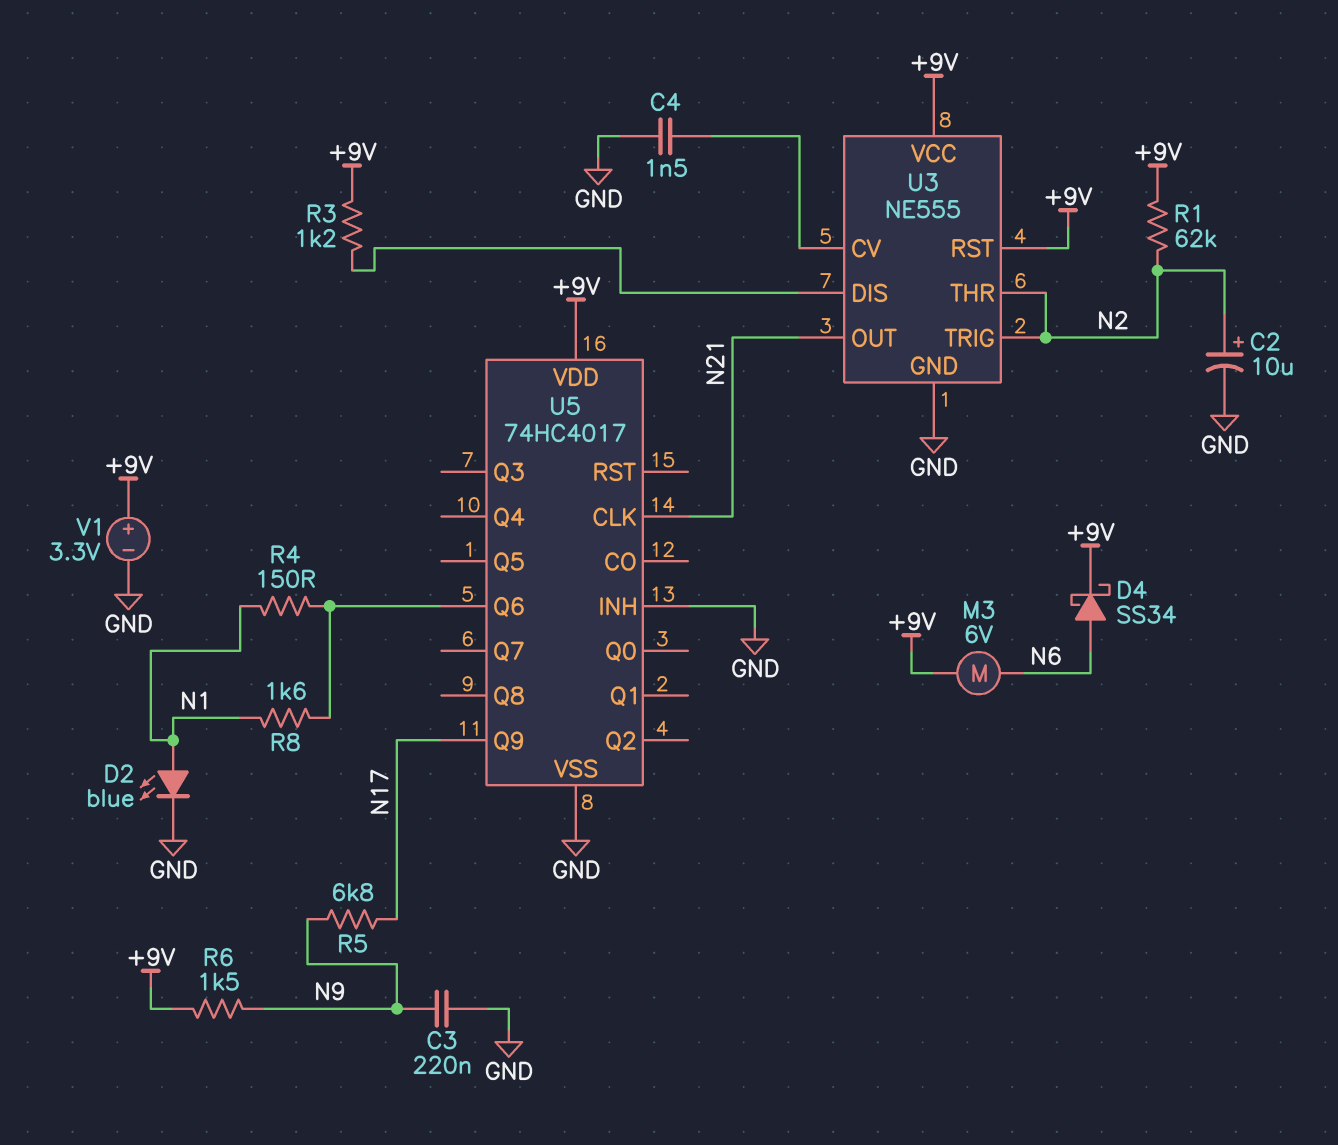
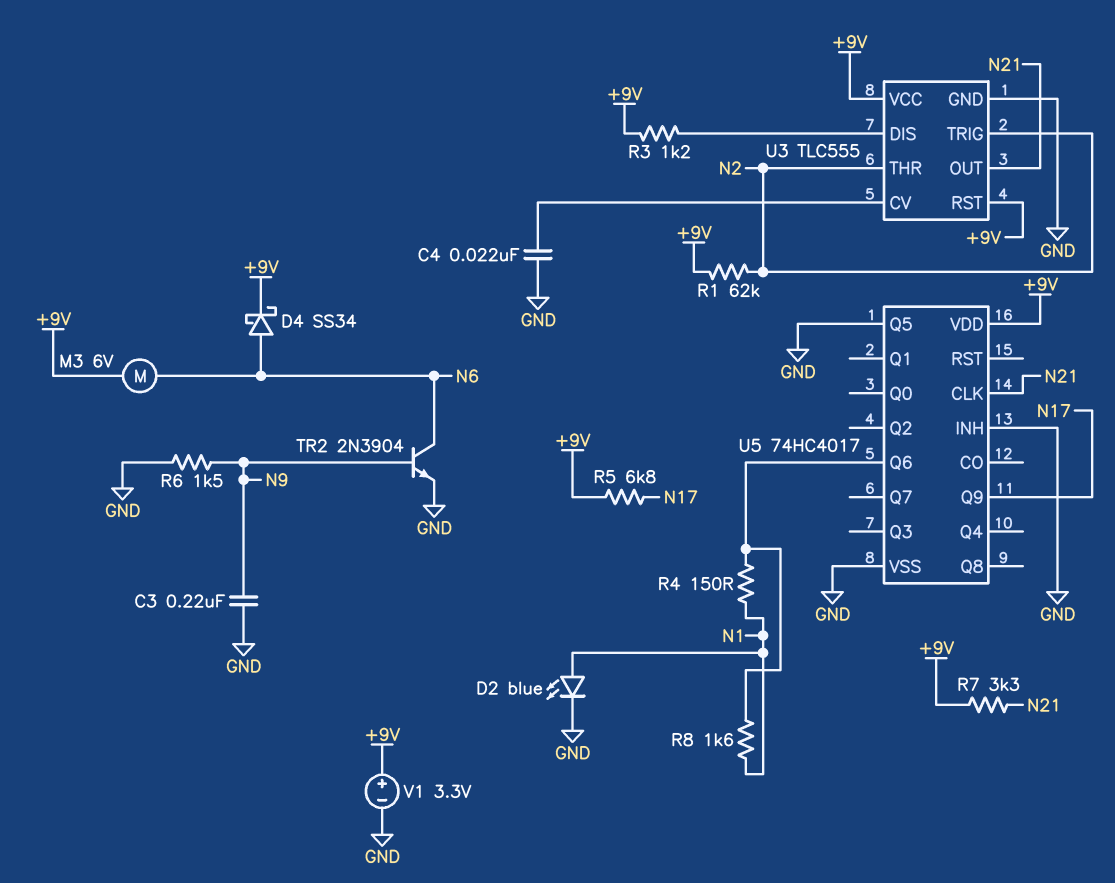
C2: 10uF (plus N2, minus GND) -> none
C4: 1.5nF (GND, U3/CV) -> 22nF (GND, U3/CV)
R5: 6.8k (N9, N17) -> 6.8k (+9V, N17)
R6: 1.5k (+9V, N9) -> 1.5k (GND, N9)
R7: none -> 3.3k (+9V, N21)
TR2: none -> NPN 2N3904 (B N9, C N6, E GND)
U3: NE555 -> TLC555
U5 pin Q5: none -> GND

